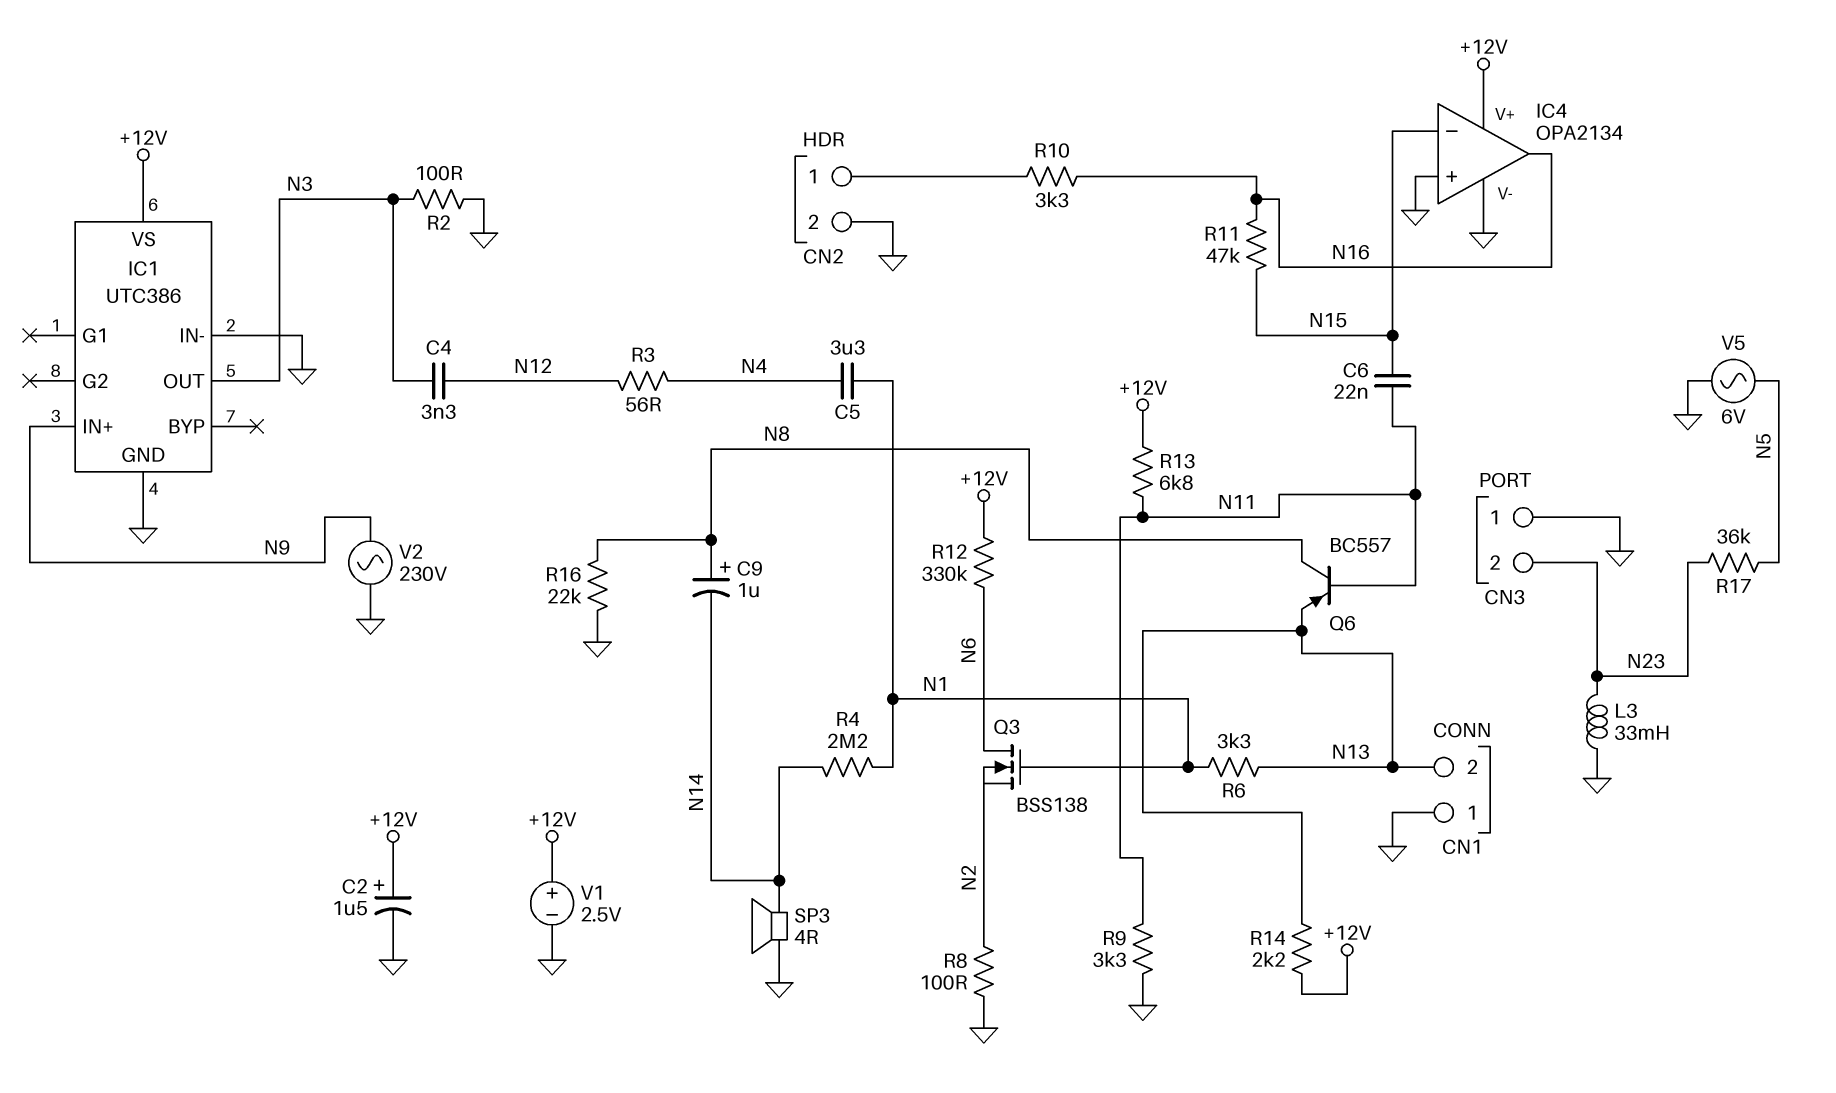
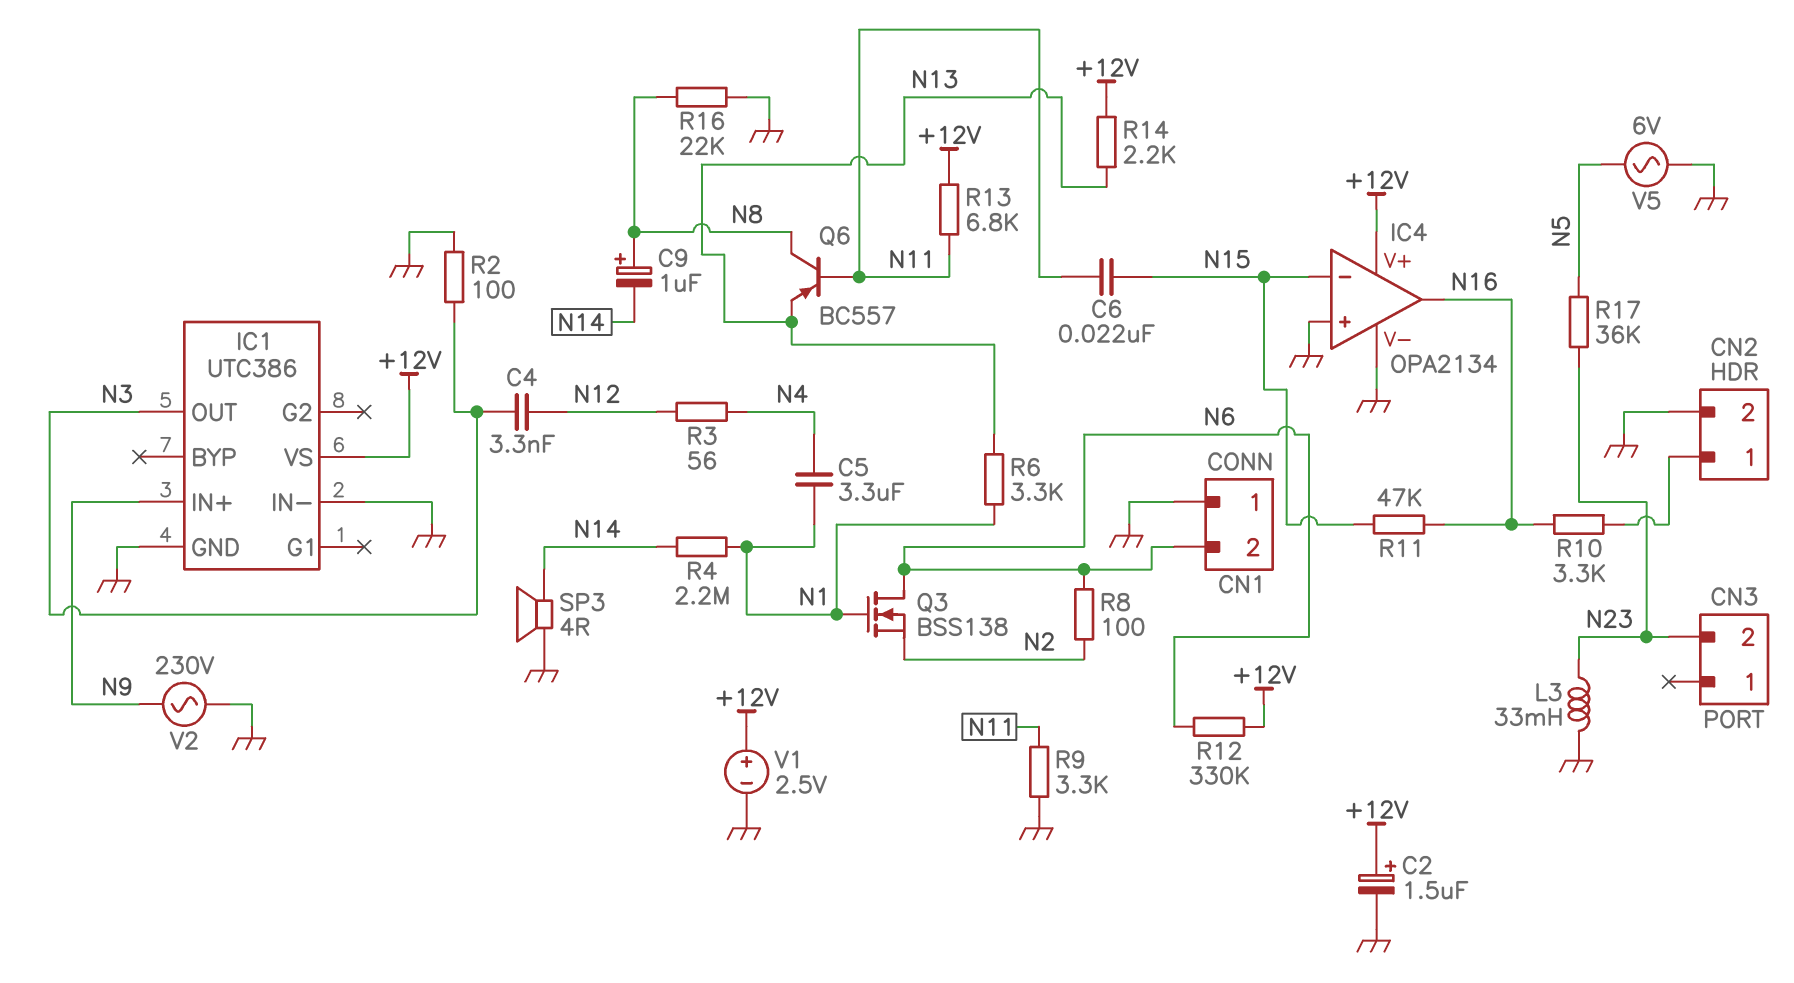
CN1 pin 2: N13 -> N6
CN3 pin 1: GND -> none
R8: 100 (GND, N2) -> 100 (N2, N6)

